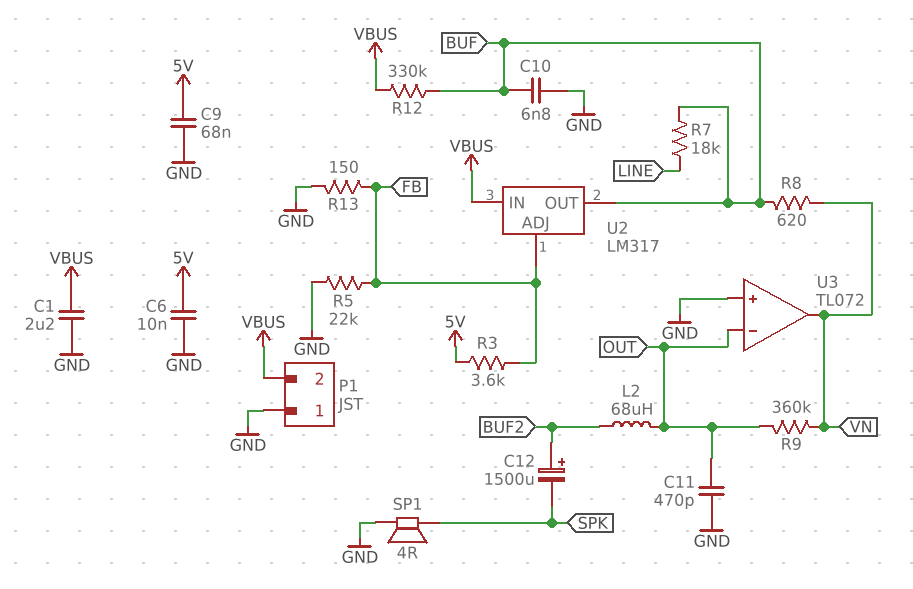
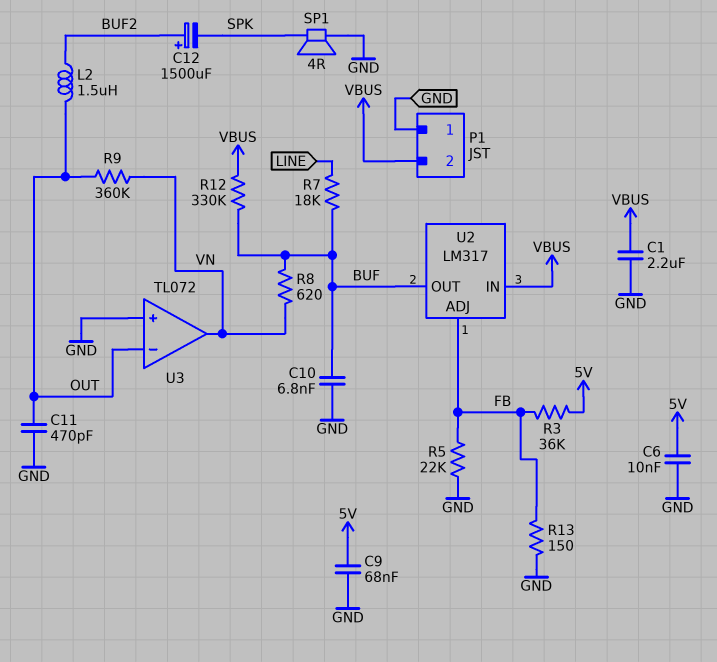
L2: 68uH (BUF2, OUT) -> 1.5uH (BUF2, OUT)
R3: 3.6k (5V, FB) -> 36k (5V, FB)

